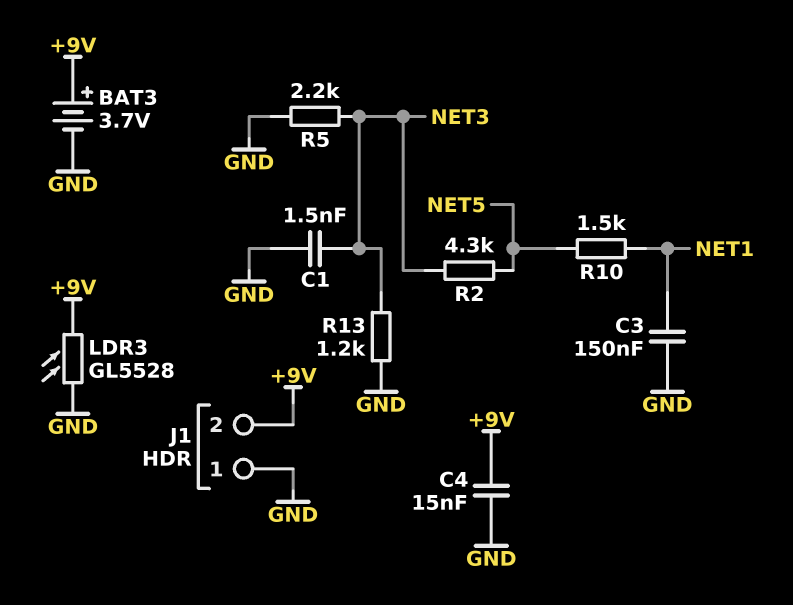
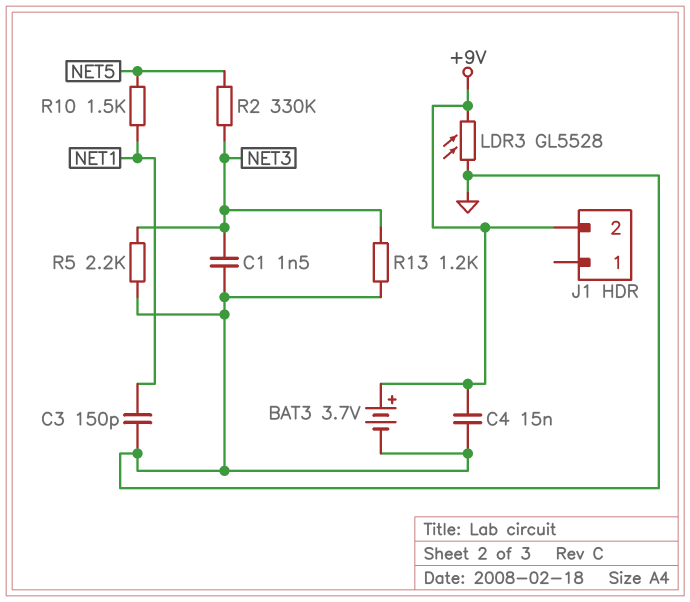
C3: 150nF (GND, NET1) -> 150pF (GND, NET1)
J1 pin 1: GND -> none
R2: 4.3k (NET3, NET5) -> 330k (NET3, NET5)

